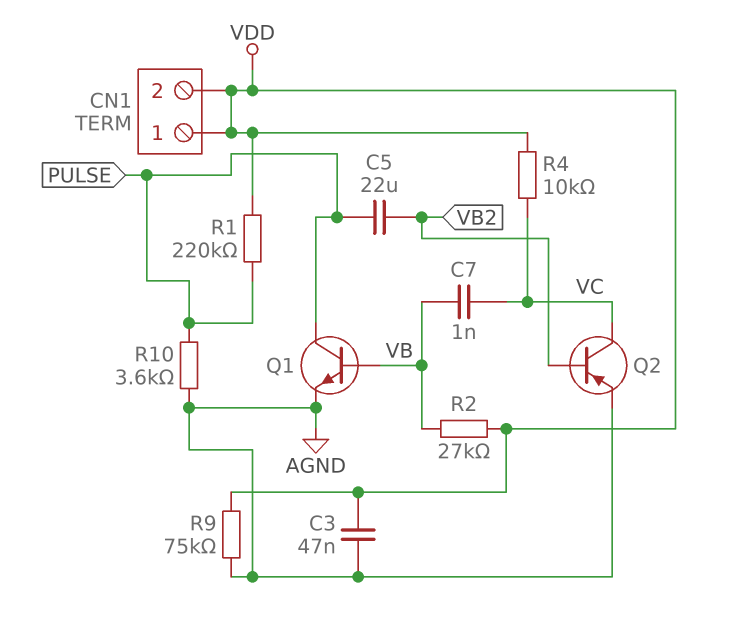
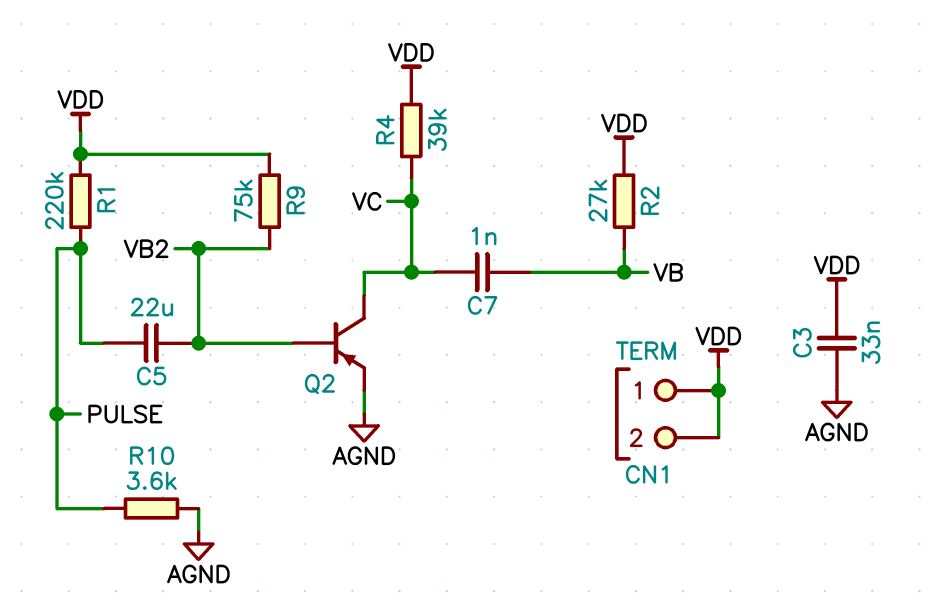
C3: 47nF (AGND, VDD) -> 33nF (AGND, VDD)
Q1: NPN (B VB, C PULSE, E AGND) -> none
R4: 10k (VC, VDD) -> 39k (VC, VDD)
R9: 75k (AGND, VDD) -> 75k (VB2, VDD)

